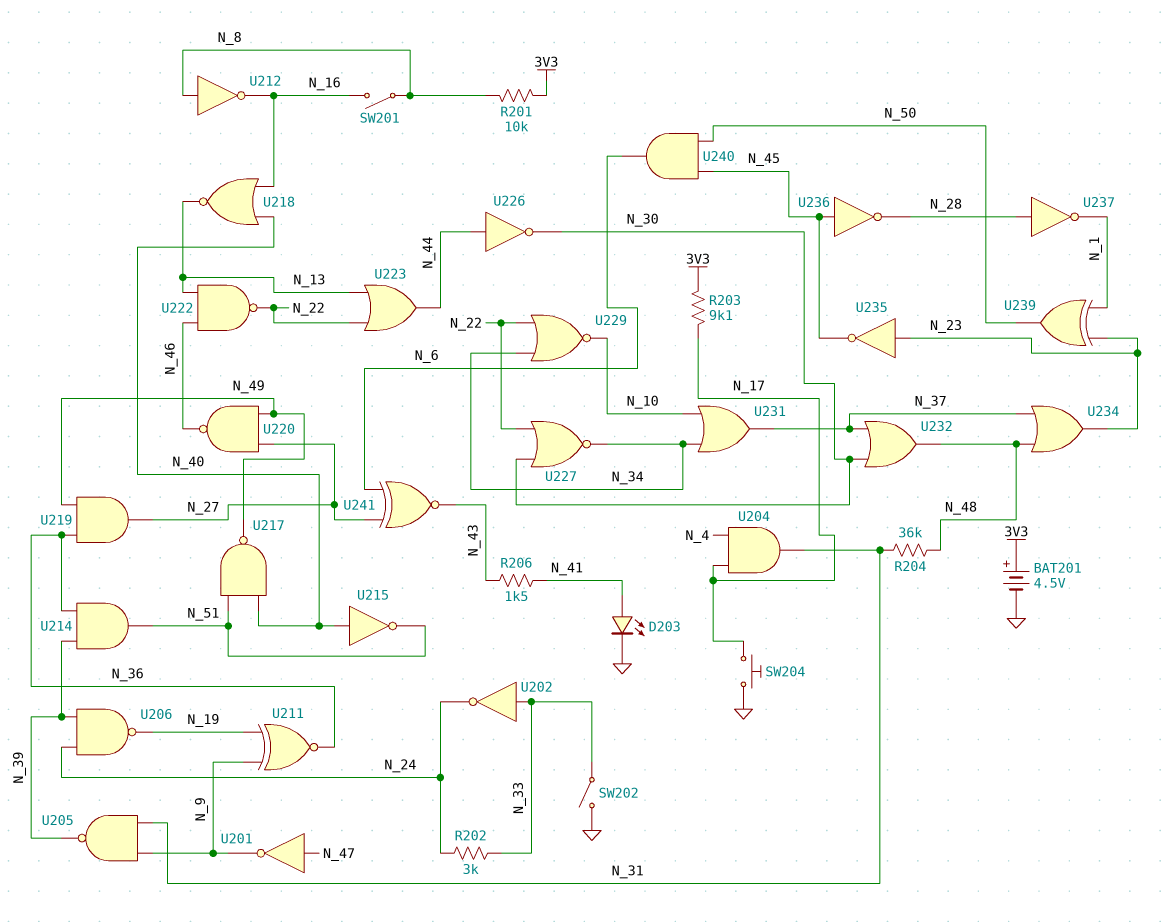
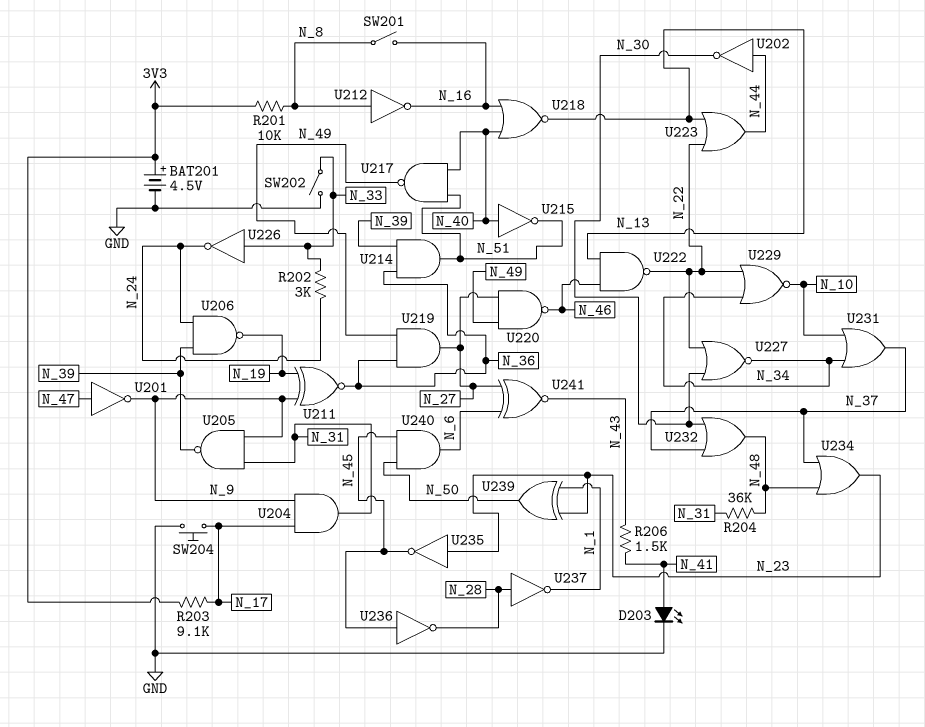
U202: NOT (in N_33, out N_24) -> NOT (in N_44, out N_30)
U204: AND (in N_4, in N_17, out N_31) -> AND (in N_9, in N_17, out N_31)
U226: NOT (in N_44, out N_30) -> NOT (in N_33, out N_24)

